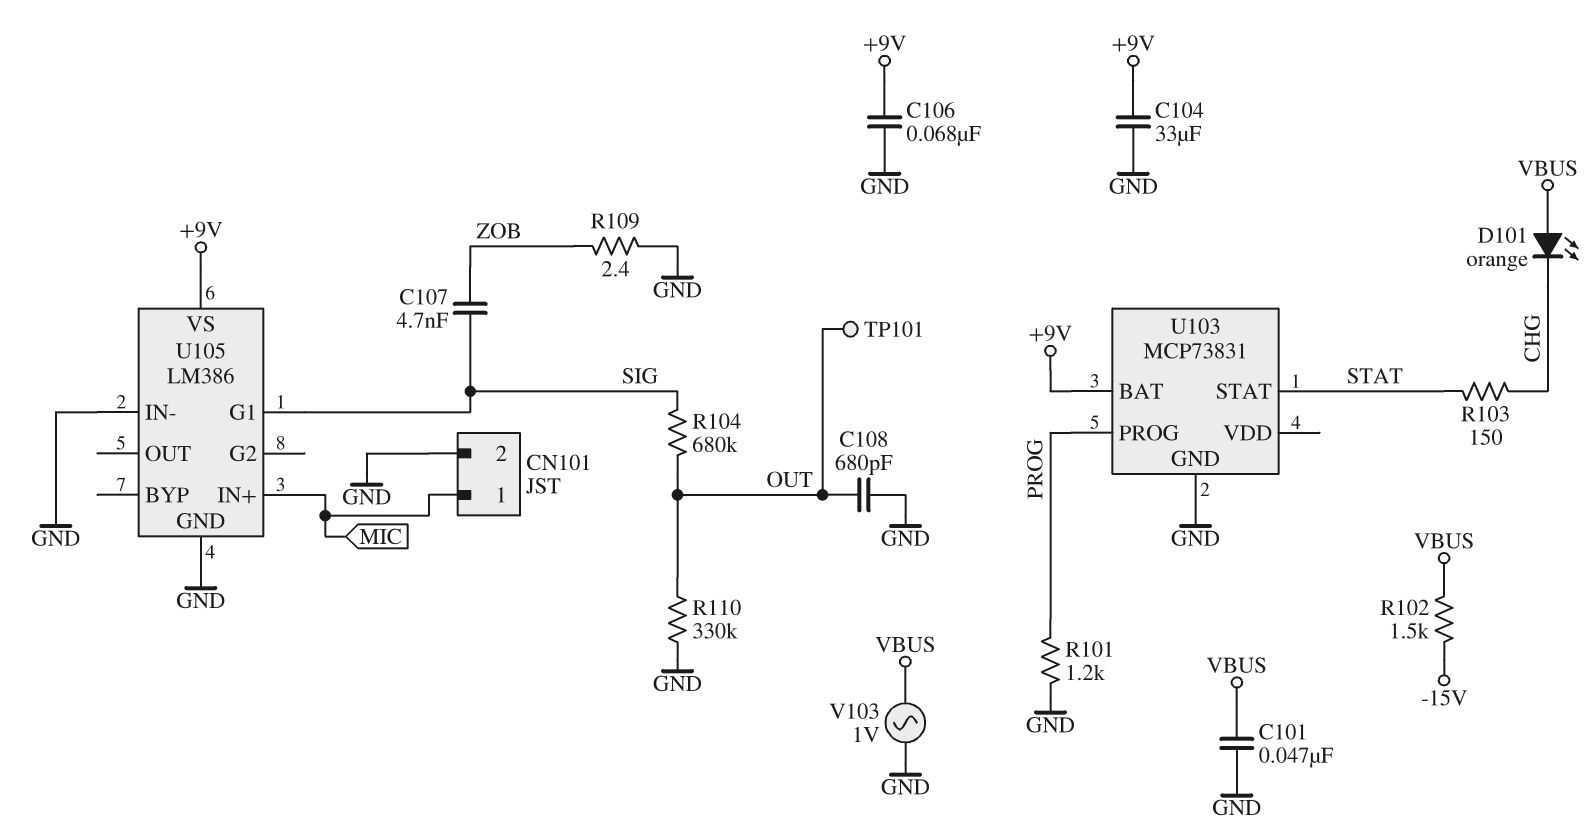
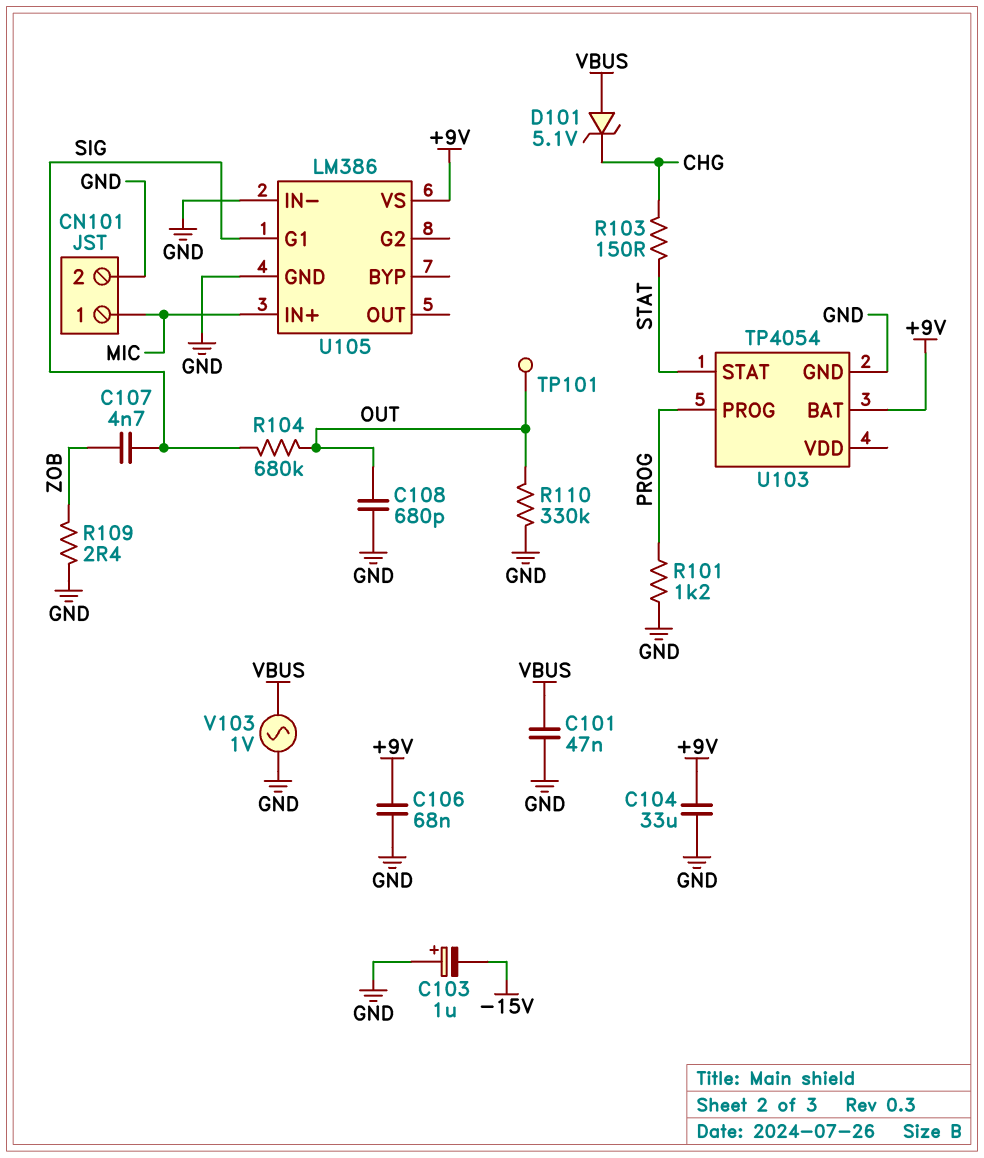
C103: none -> 1uF (plus GND, minus -15V)
D101: LED orange (A VBUS, K CHG) -> zener 5.1V (A VBUS, K CHG)
R102: 1.5k (-15V, VBUS) -> none
U103: MCP73831 -> TP4054

